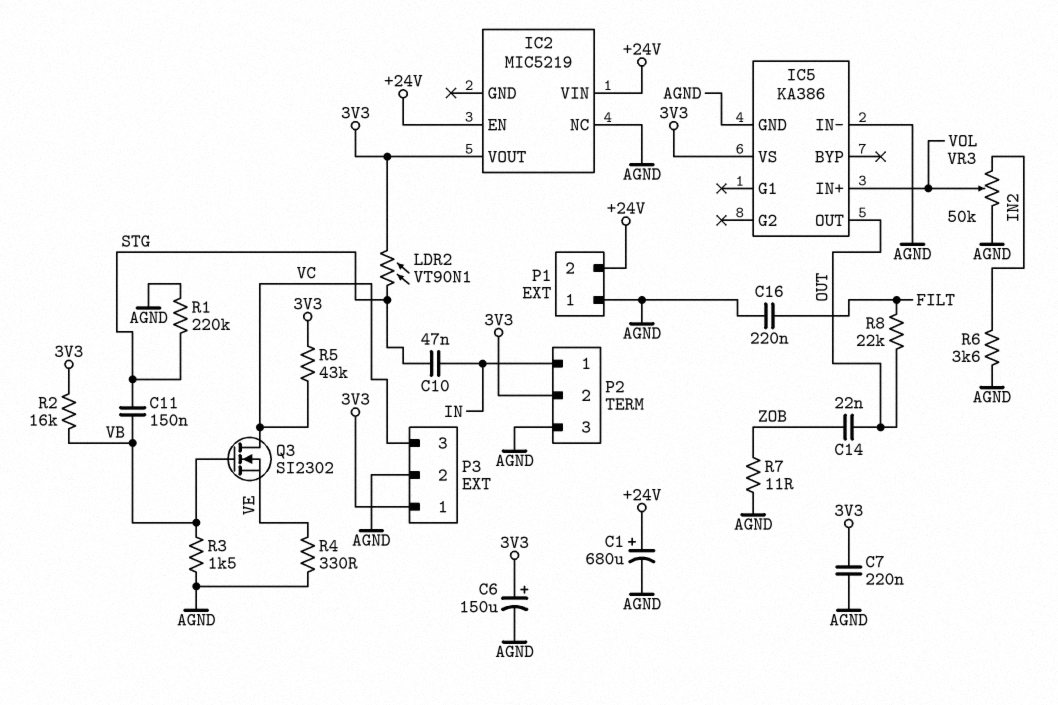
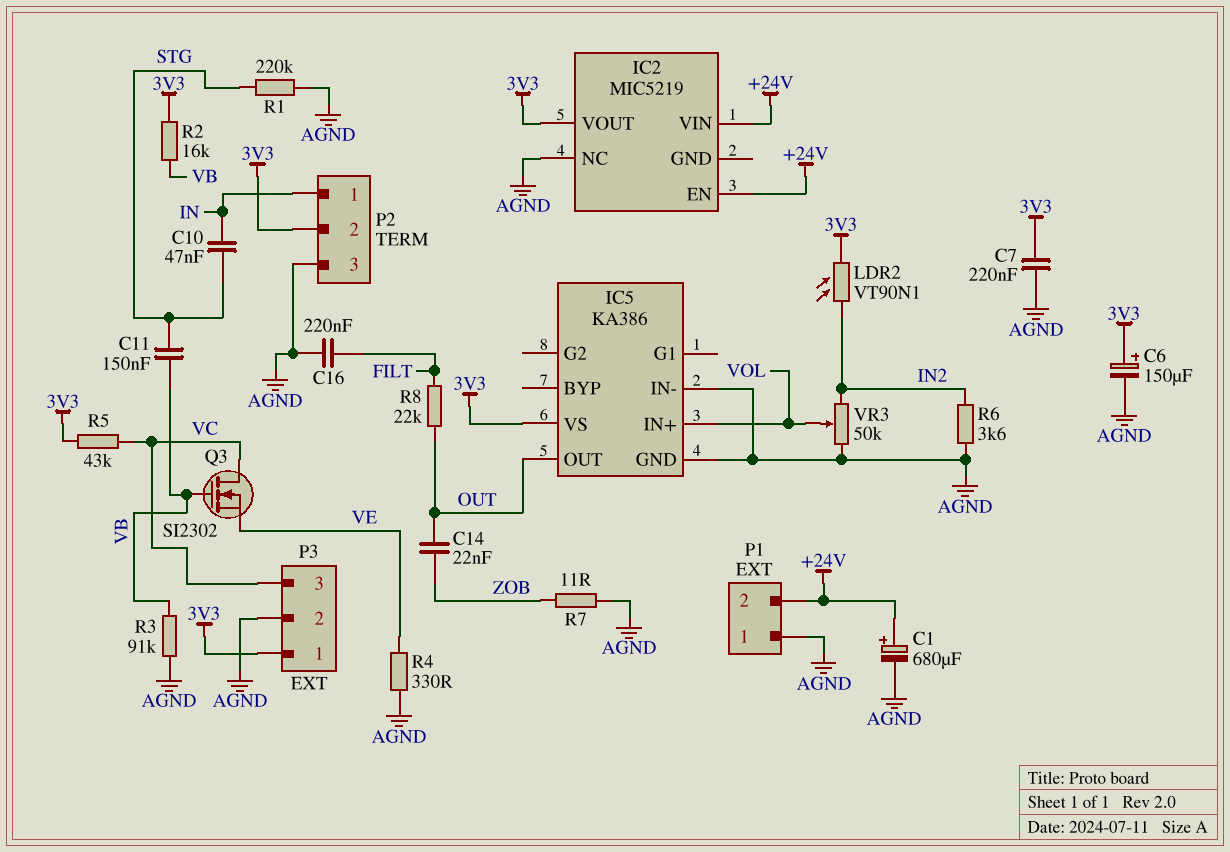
LDR2: VT90N1 (3V3, STG) -> VT90N1 (3V3, IN2)
R3: 1.5k (AGND, VB) -> 91k (AGND, VB)

